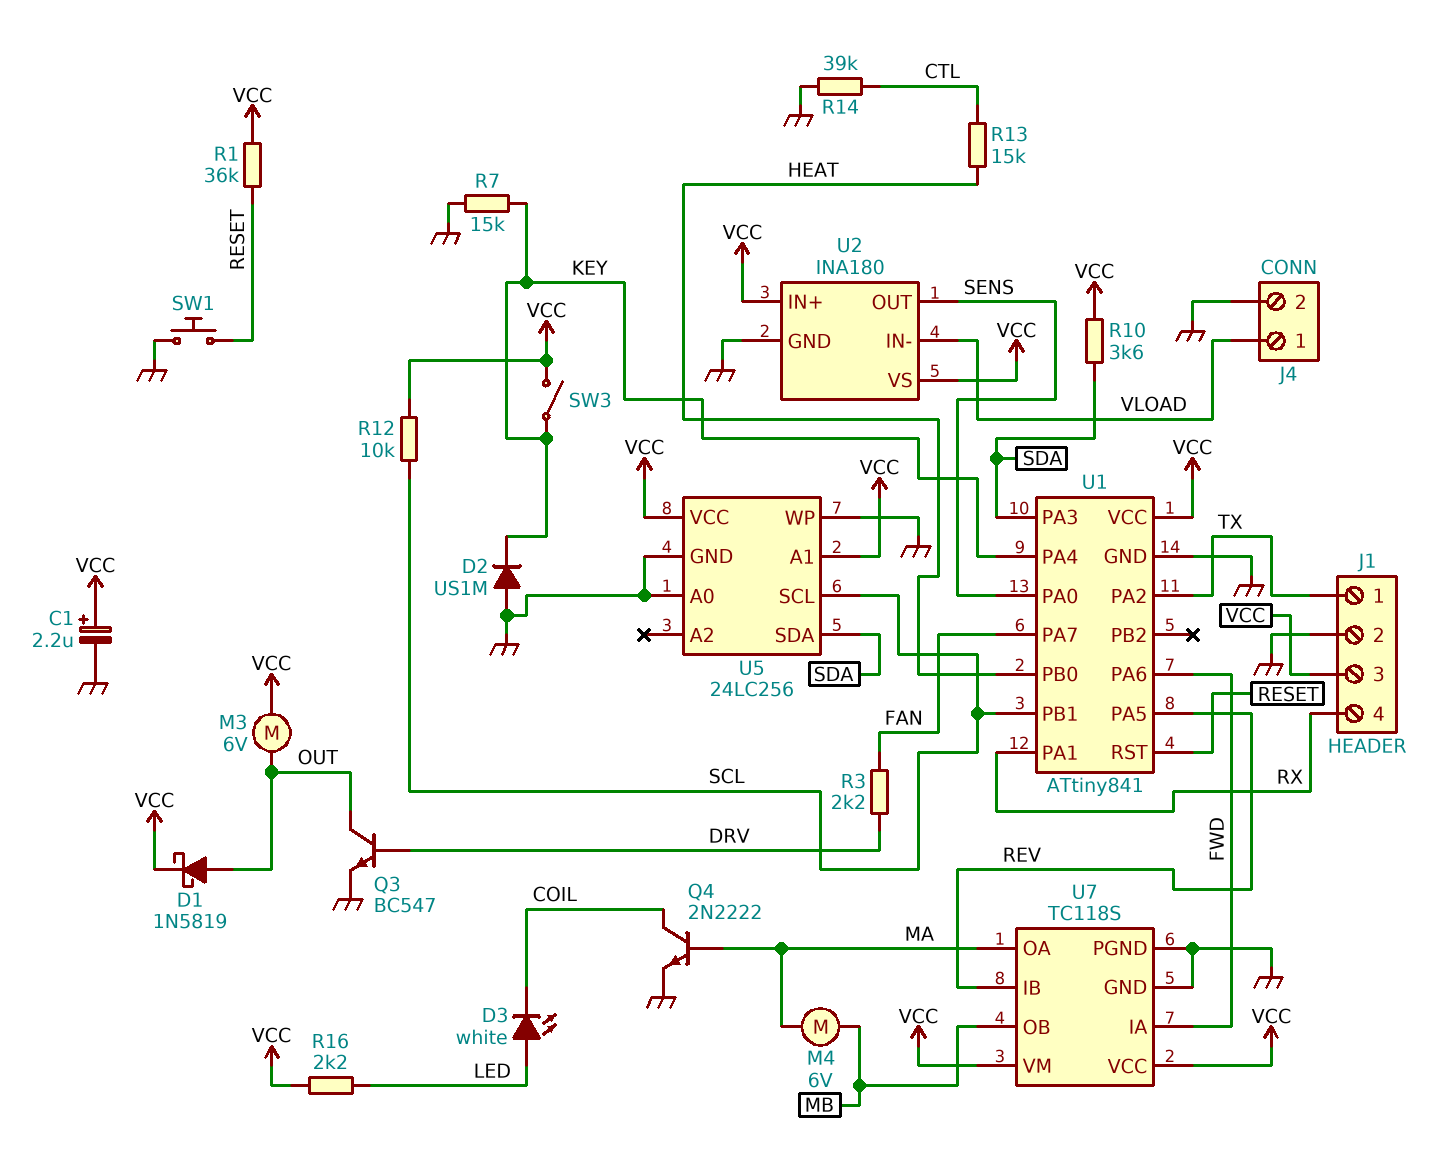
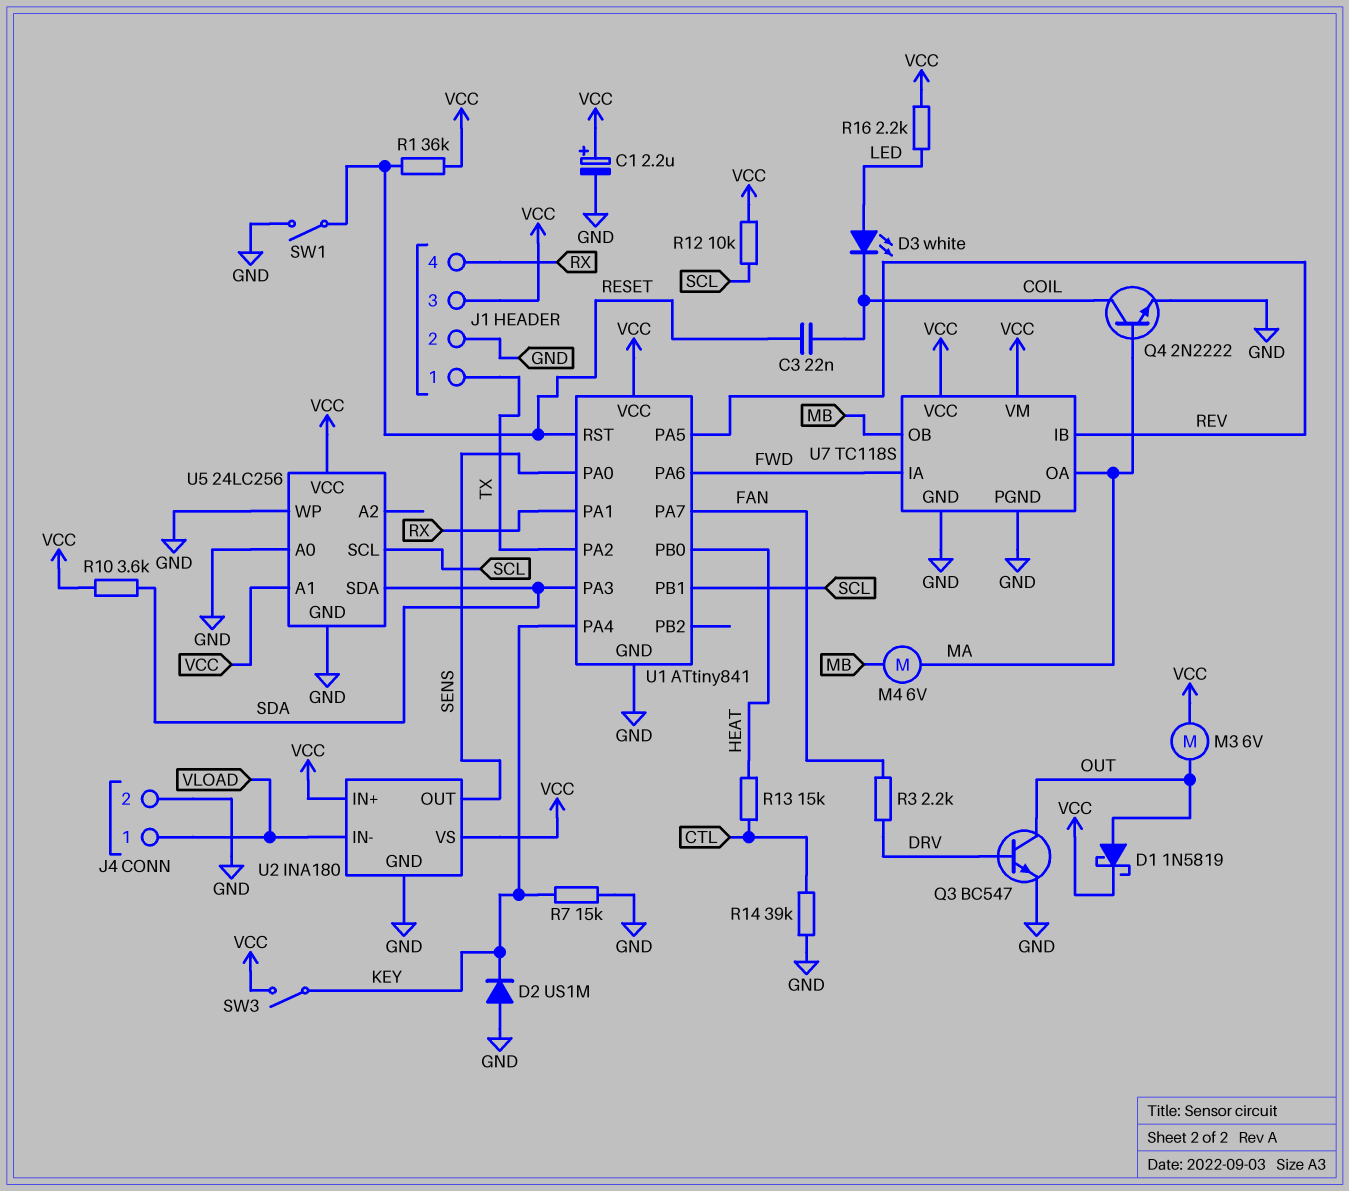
C3: none -> 22nF (COIL, RESET)
SW1: button (GND, RESET) -> switch (GND, RESET)

